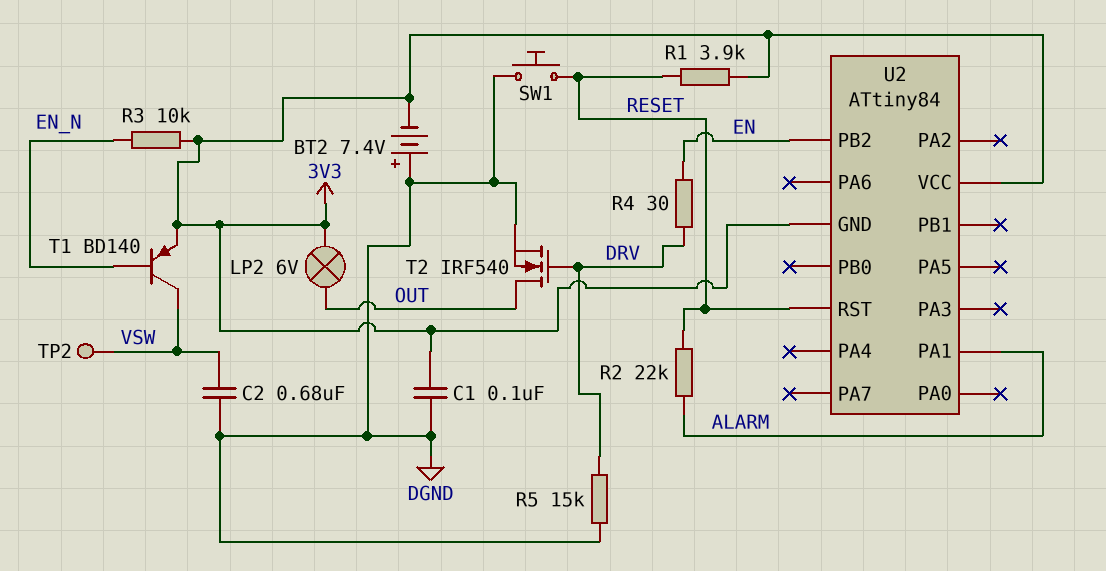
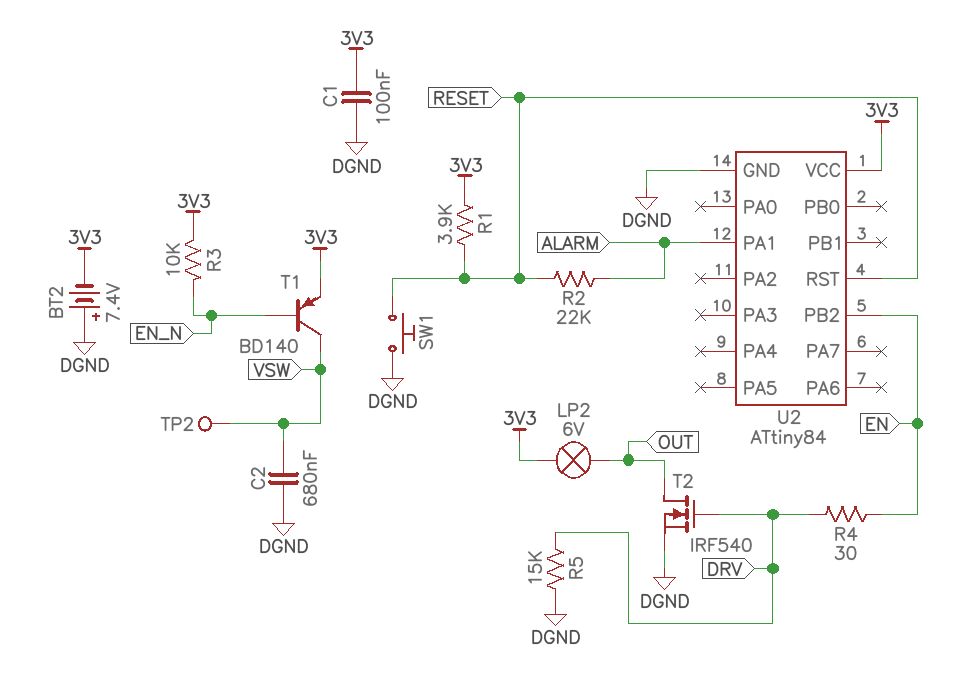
U2 pin GND: 3V3 -> DGND

